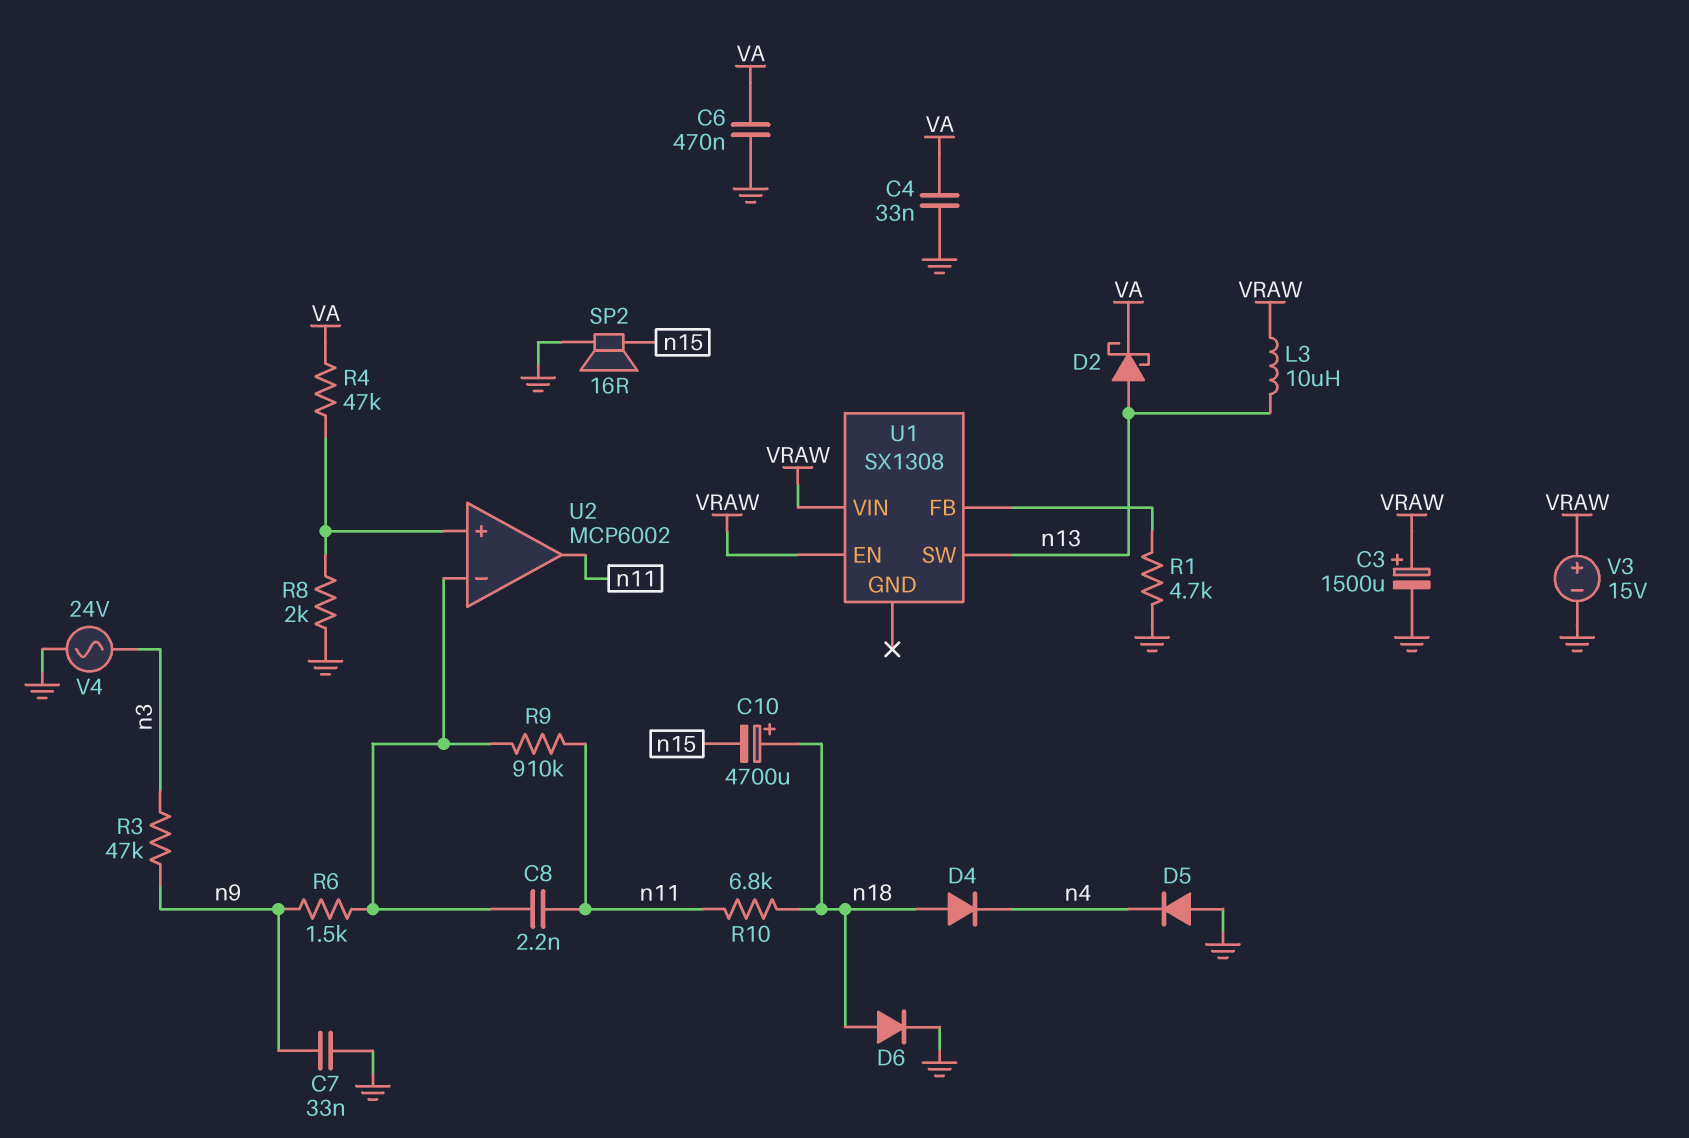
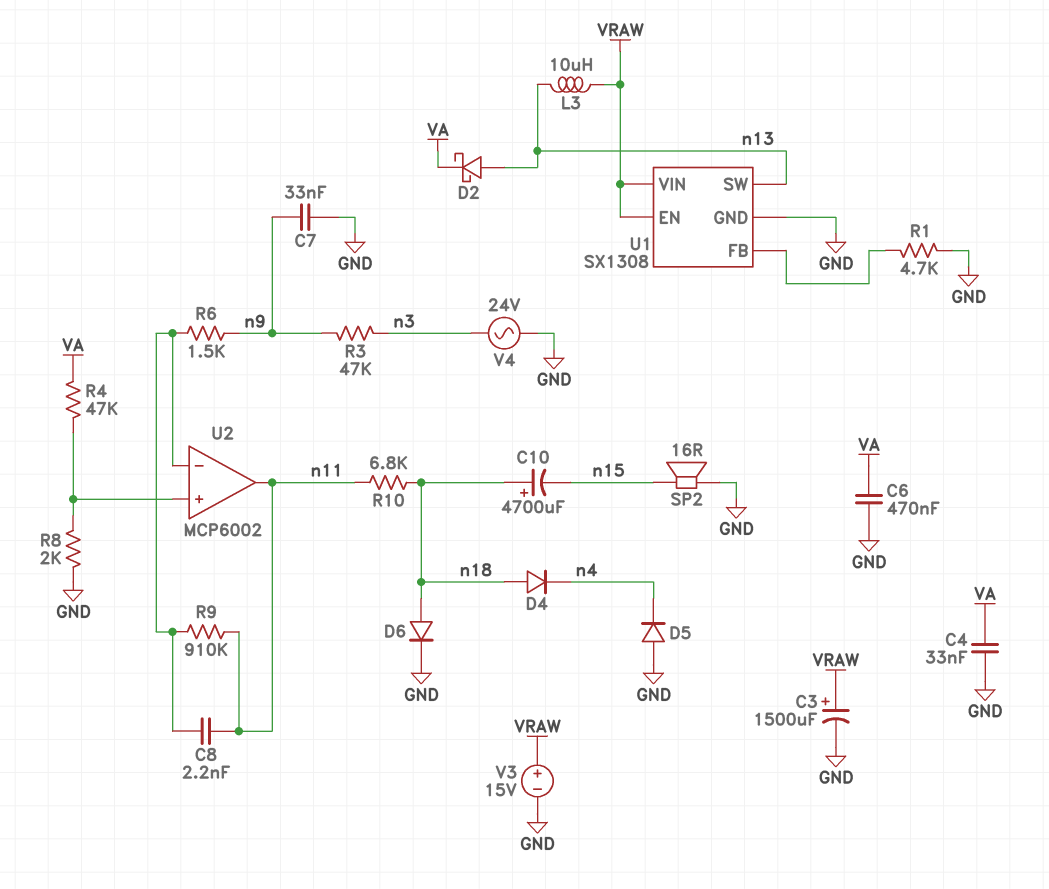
U1 pin GND: none -> GND

